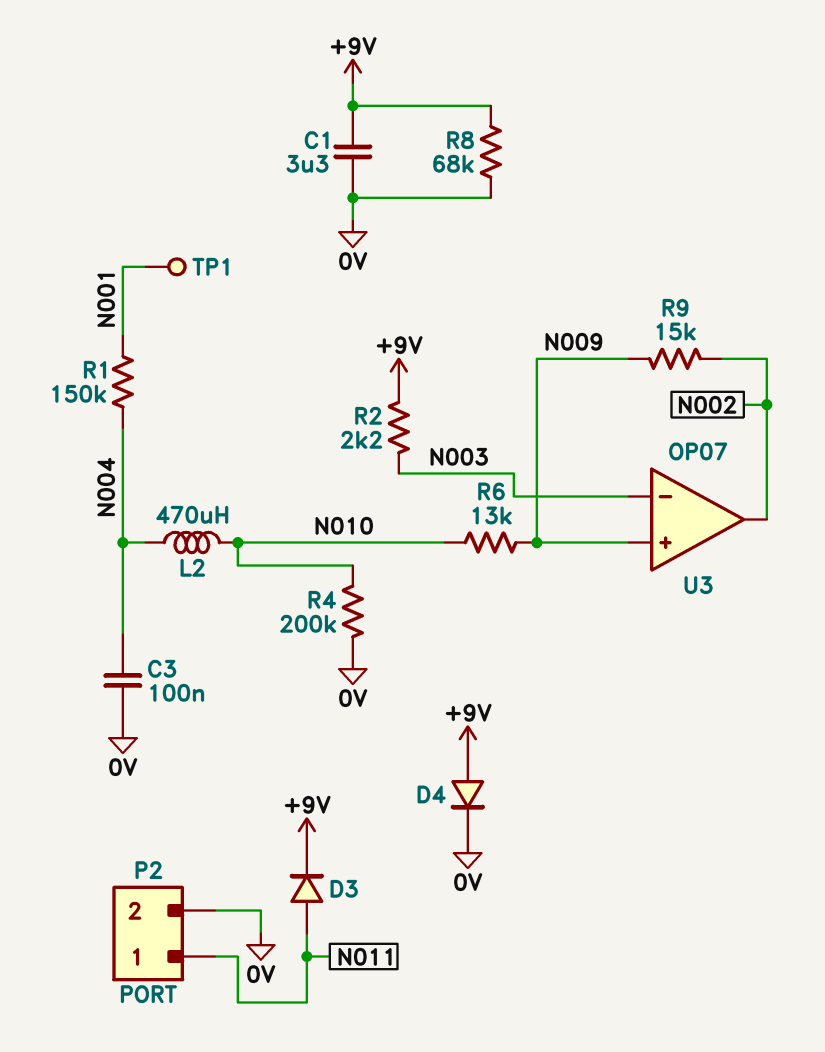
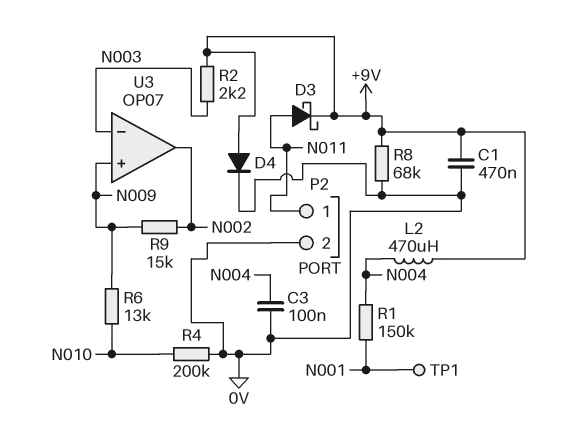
C1: 3.3uF (+9V, 0V) -> 470nF (+9V, 0V)
D3: diode (A N011, K +9V) -> schottky (A N011, K +9V)
L2: 470uH (N004, N010) -> 470uH (+9V, N004)

